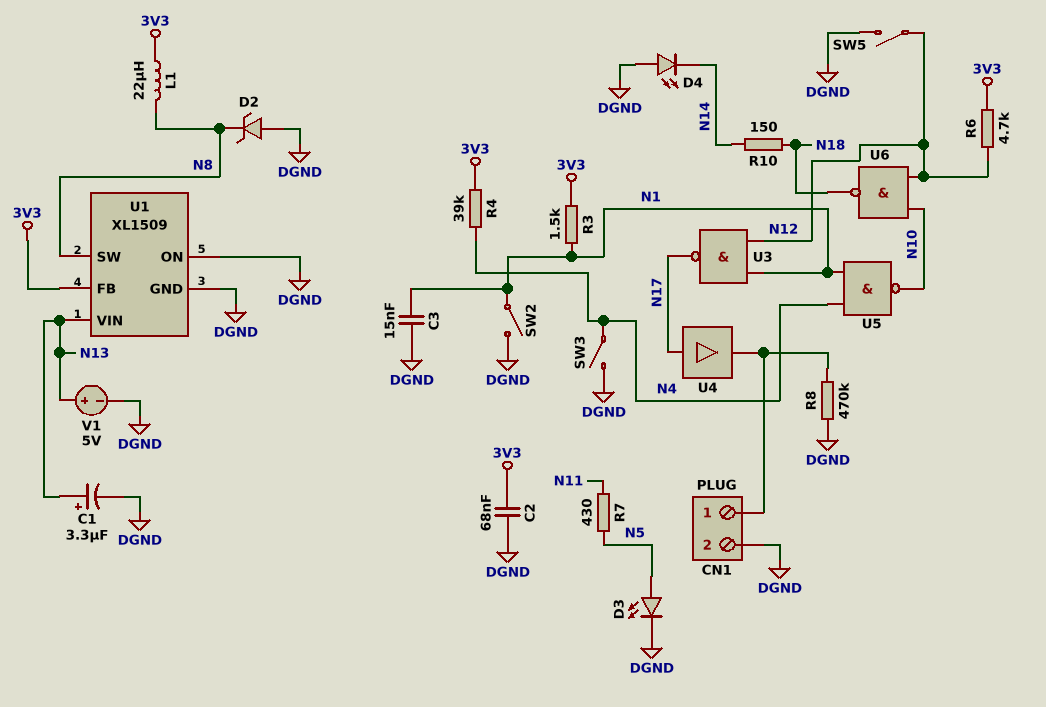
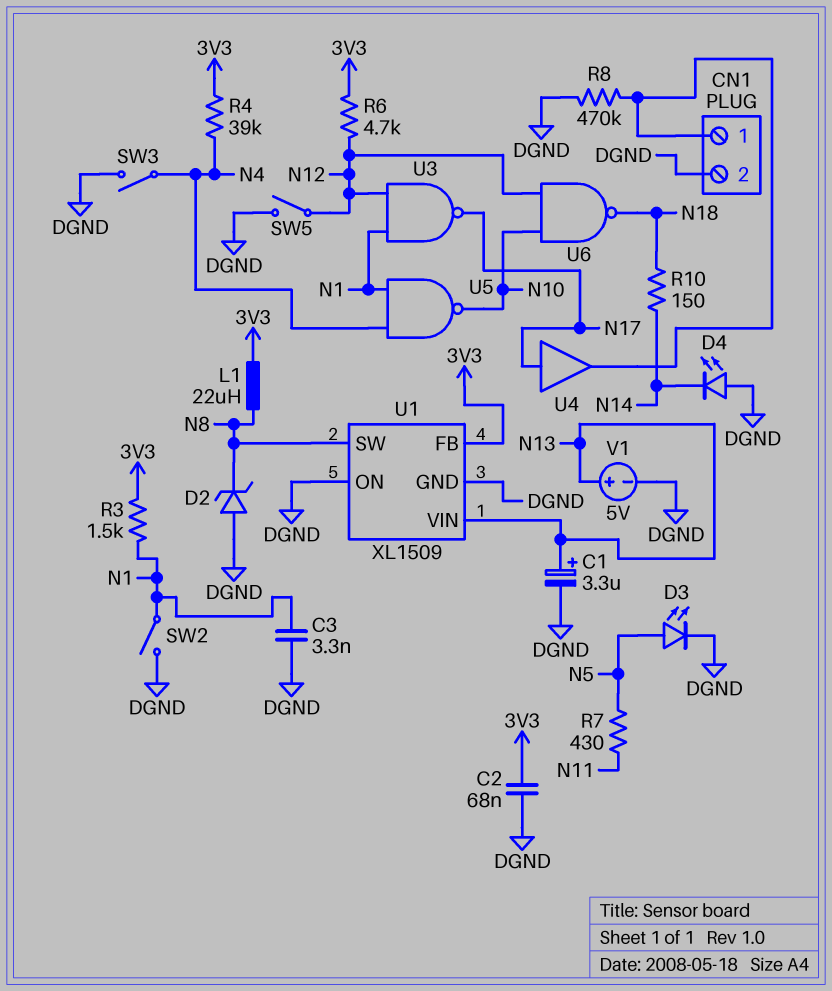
C3: 15nF (DGND, N1) -> 3.3nF (DGND, N1)

